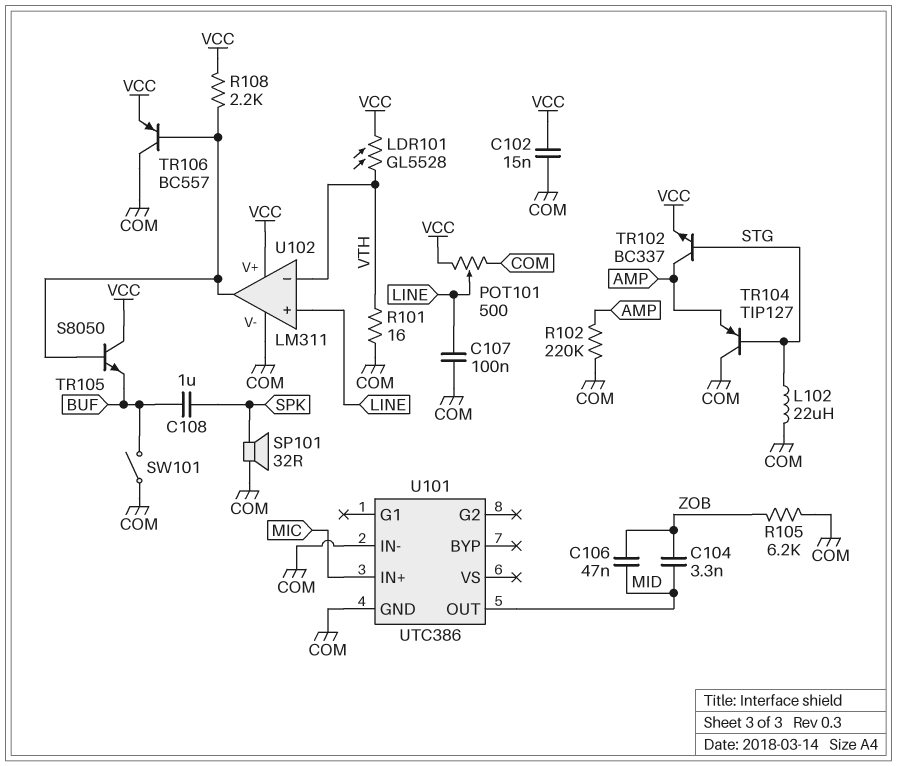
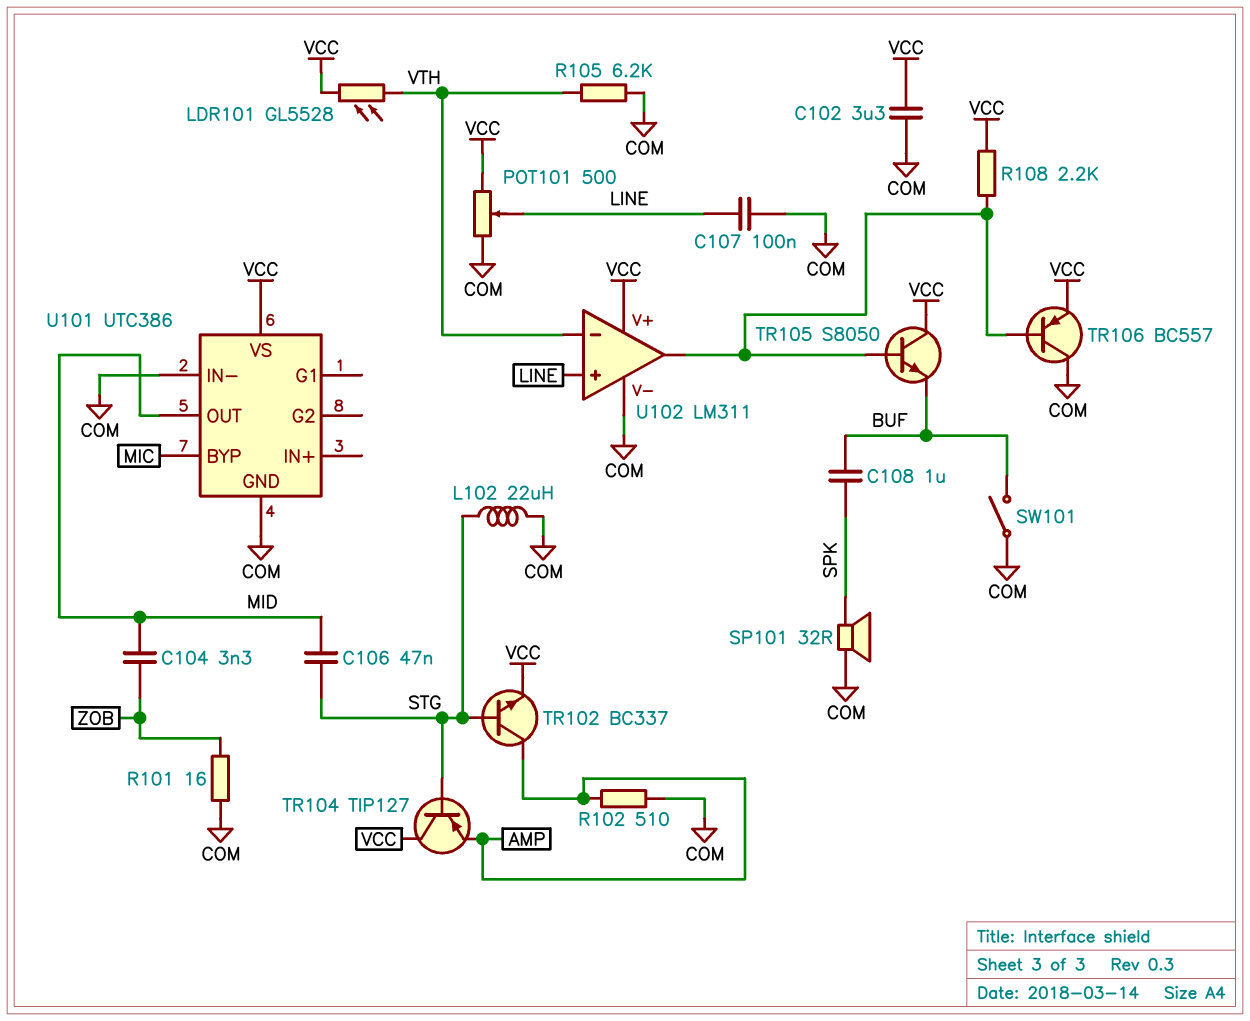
C102: 15nF (COM, VCC) -> 3.3uF (COM, VCC)
C106: 47nF (MID, ZOB) -> 47nF (MID, STG)
R101: 16 (COM, VTH) -> 16 (COM, ZOB)
R102: 220k (AMP, COM) -> 510 (AMP, COM)
R105: 6.2k (COM, ZOB) -> 6.2k (COM, VTH)
TR104: PNP TIP127 (B STG, C COM, E AMP) -> PNP TIP127 (B STG, C VCC, E AMP)
U101 pin BYP: none -> MIC
U101 pin IN+: MIC -> none
U101 pin VS: none -> VCC

